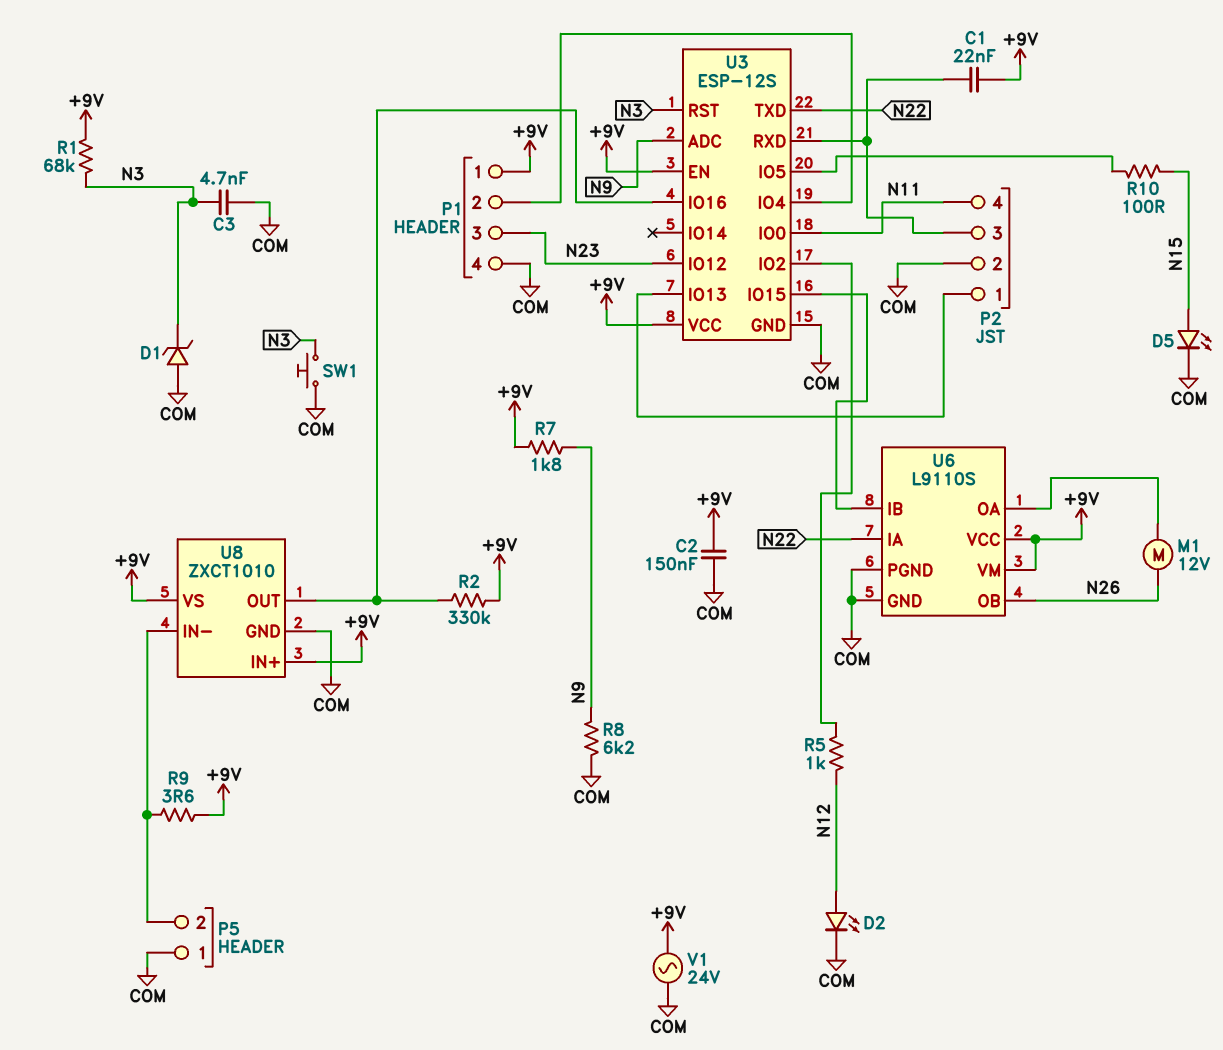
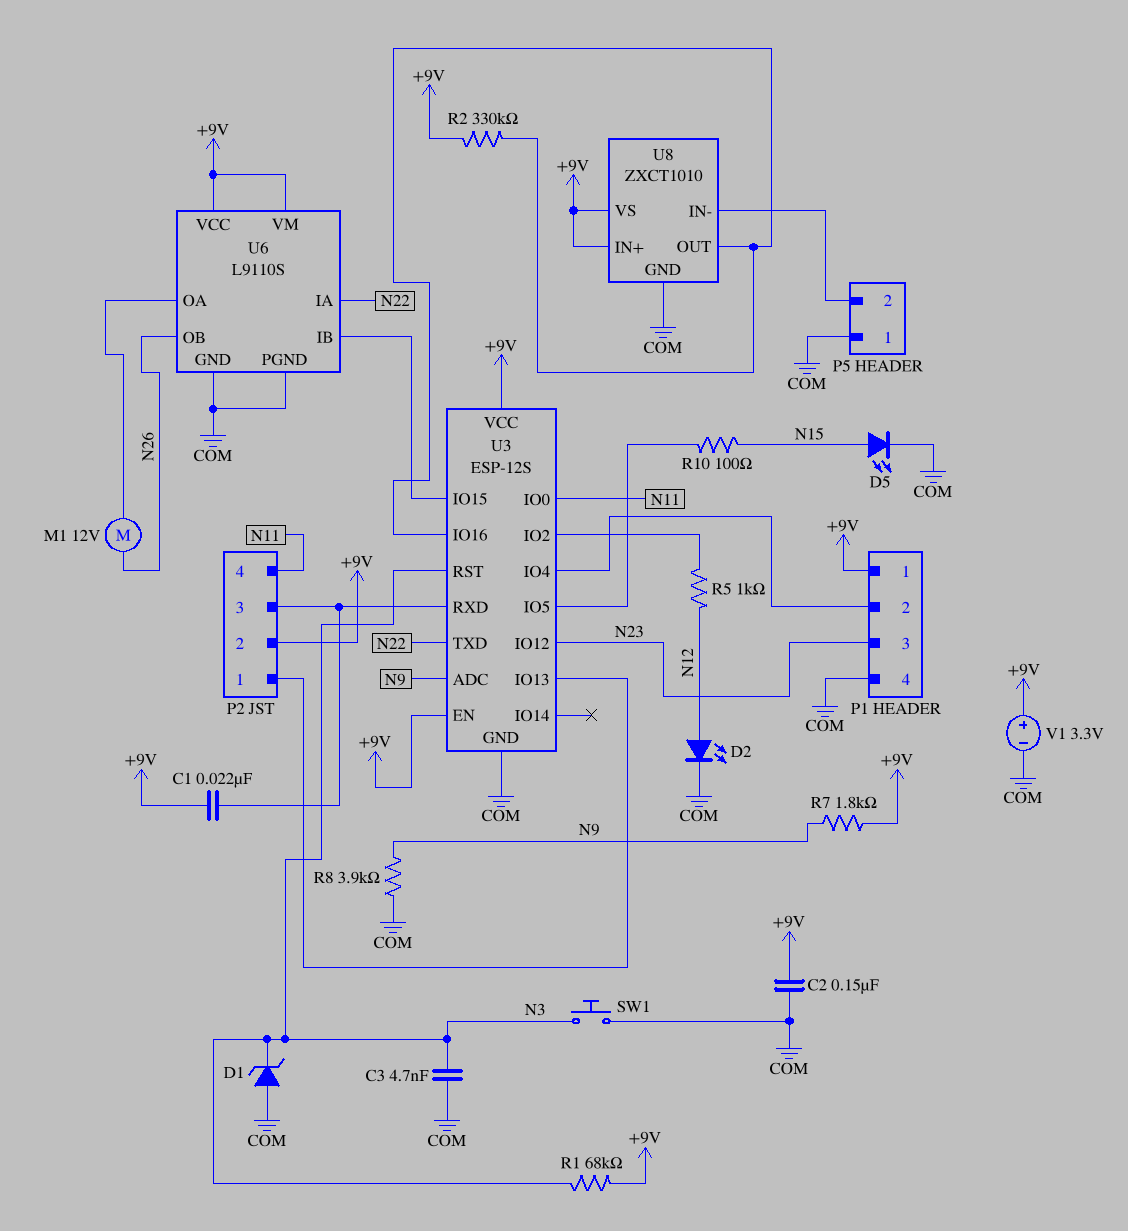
P2 pin 2: COM -> +9V
R8: 6.2k (COM, N9) -> 3.9k (COM, N9)
R9: 3.6 (+9V, P5/2) -> none
V1: AC 24V (+9V, COM) -> 3.3V (plus +9V, minus COM)

